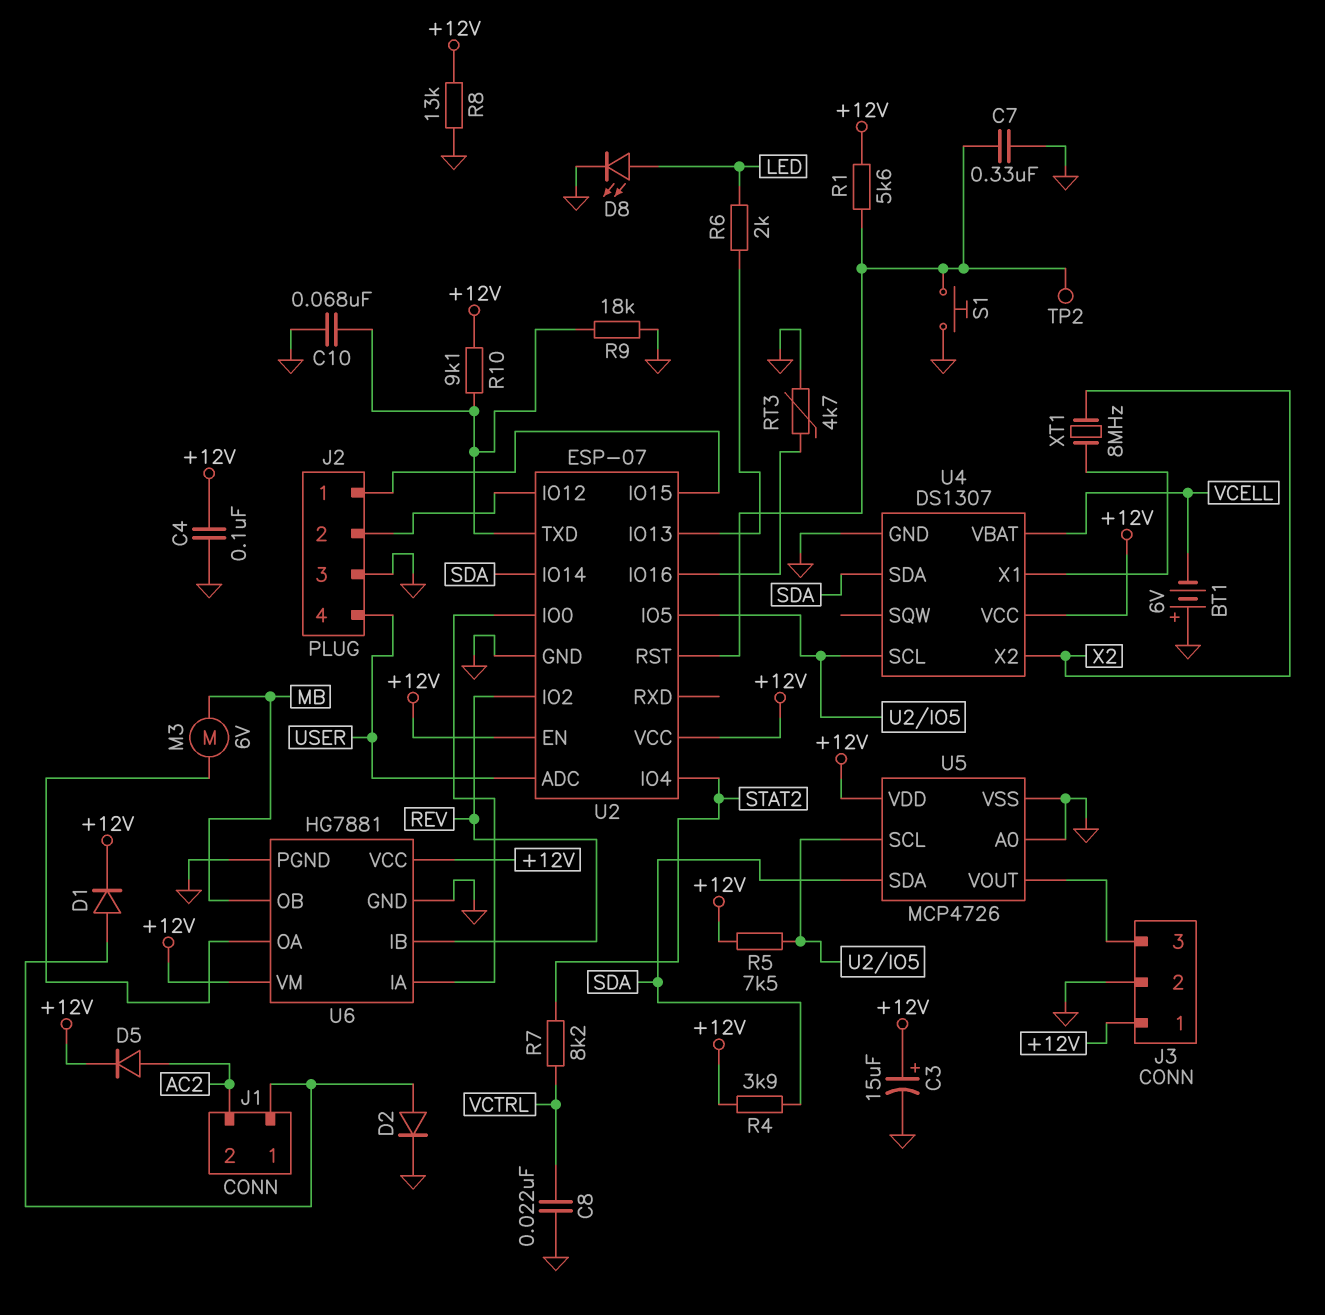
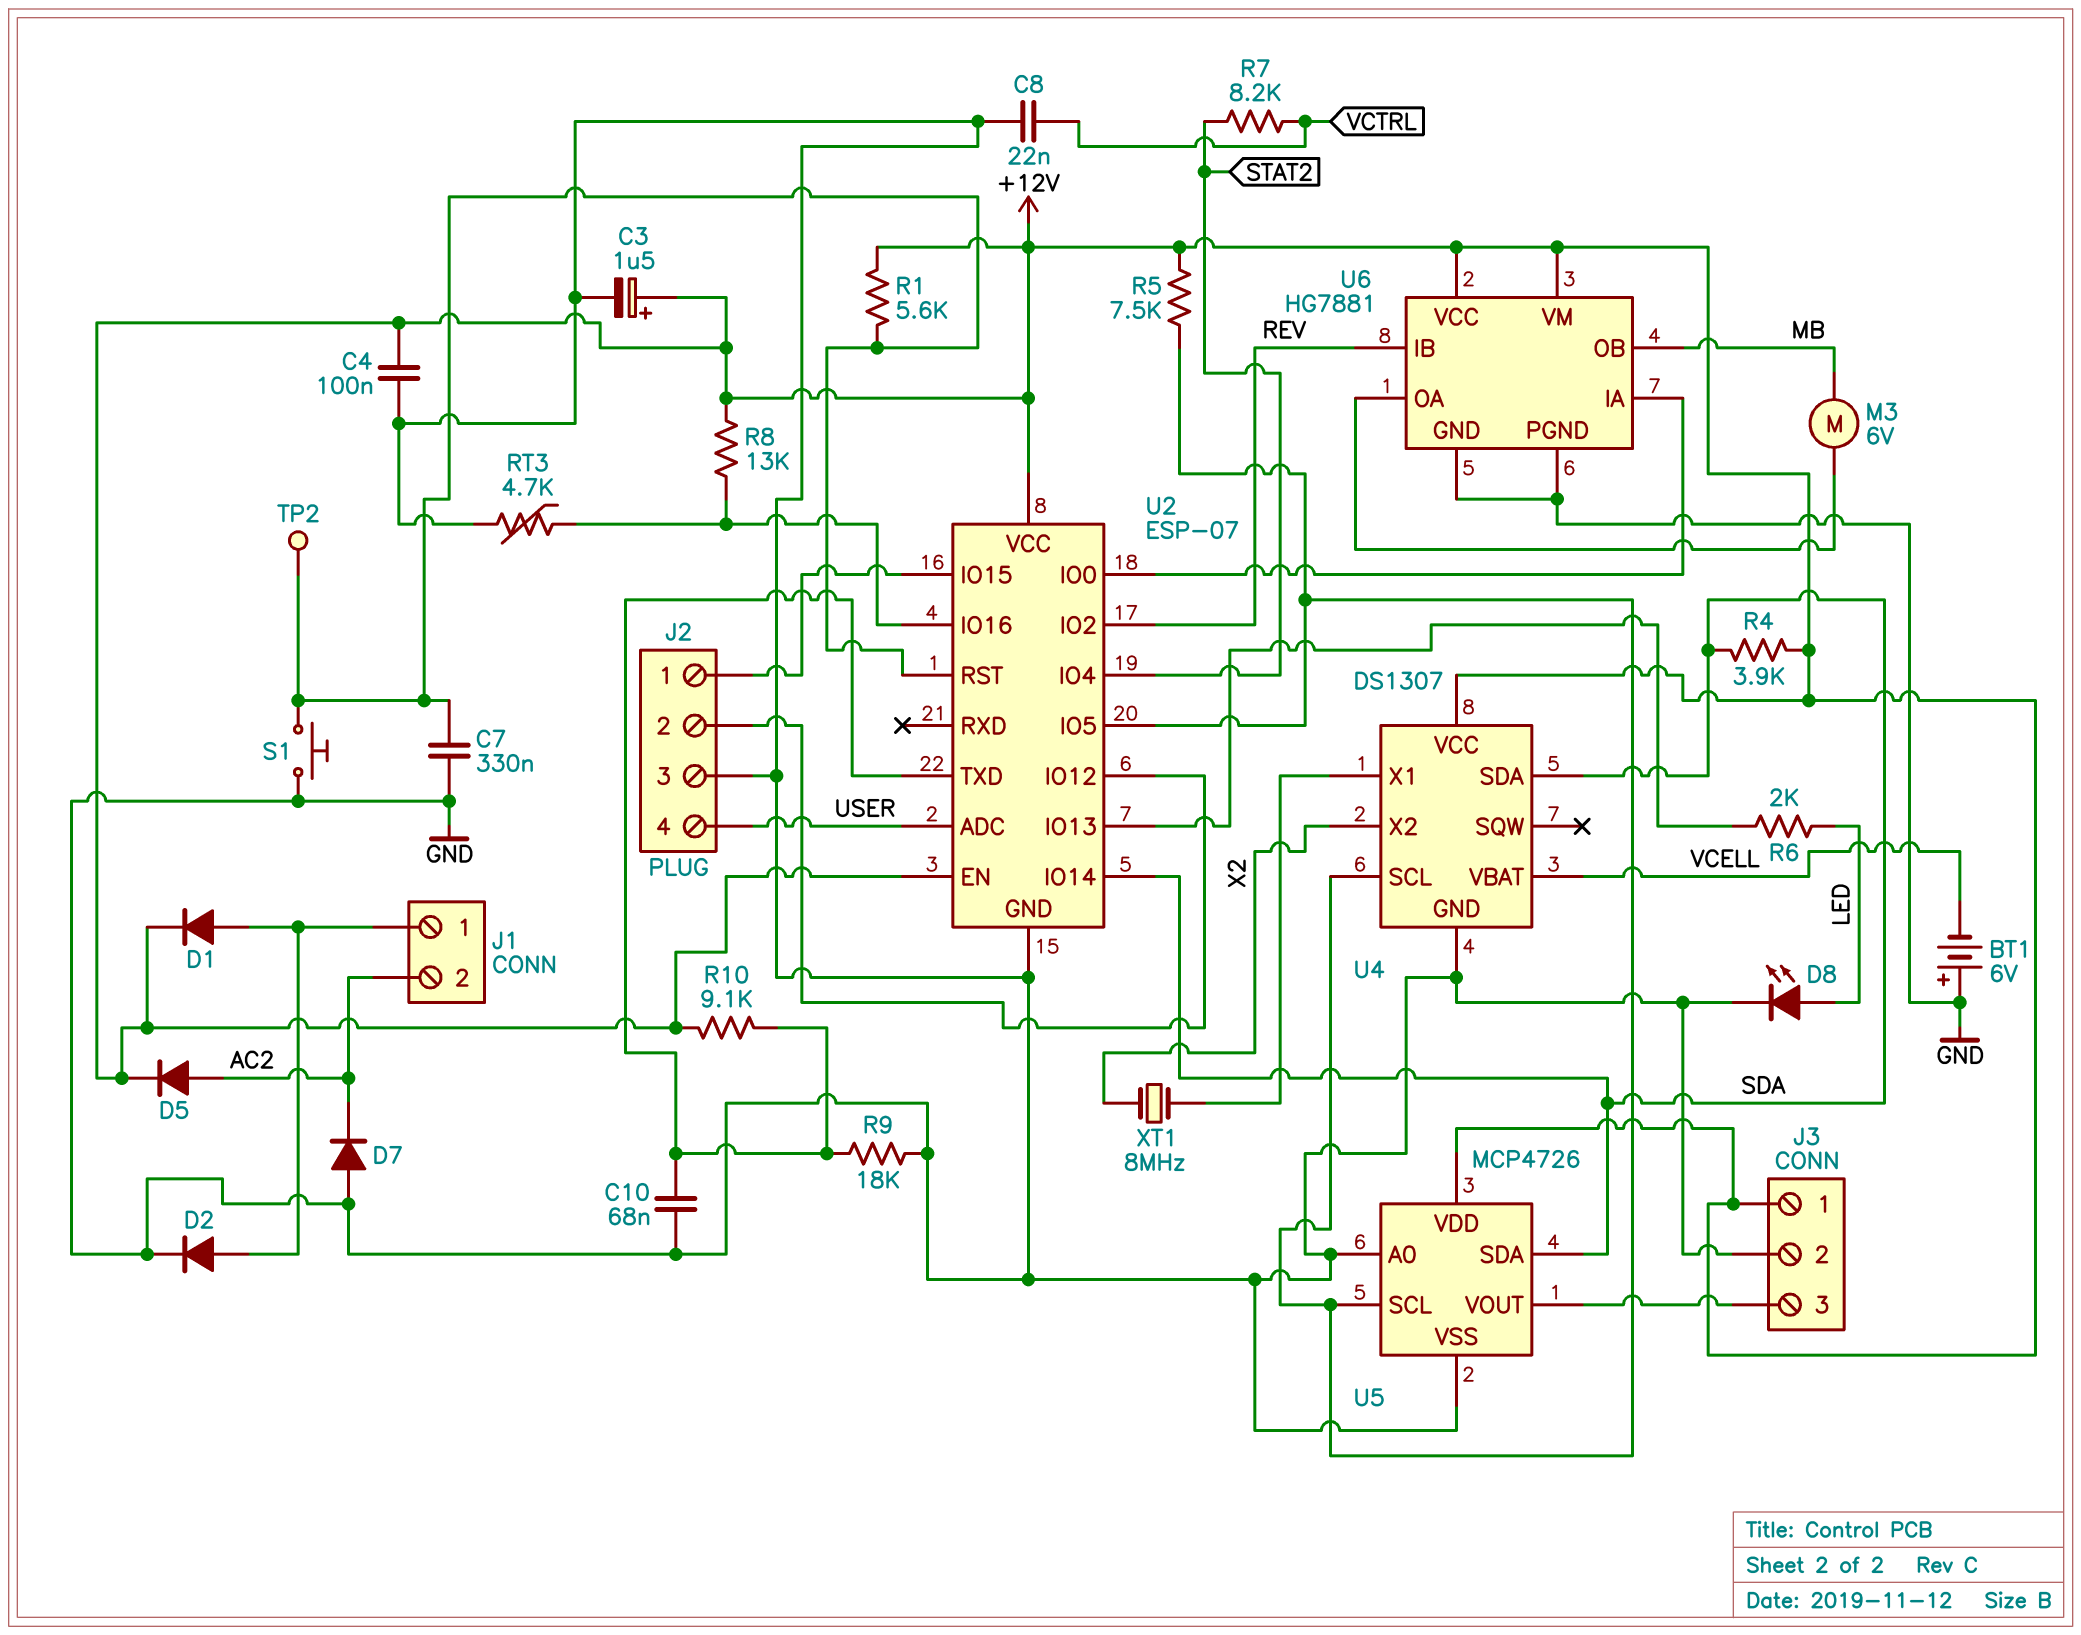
C3: 15uF (plus +12V, minus GND) -> 1.5uF (plus +12V, minus GND)
D7: none -> diode (A GND, K AC2)
R8: 13k (+12V, GND) -> 13k (+12V, U2/IO16)

